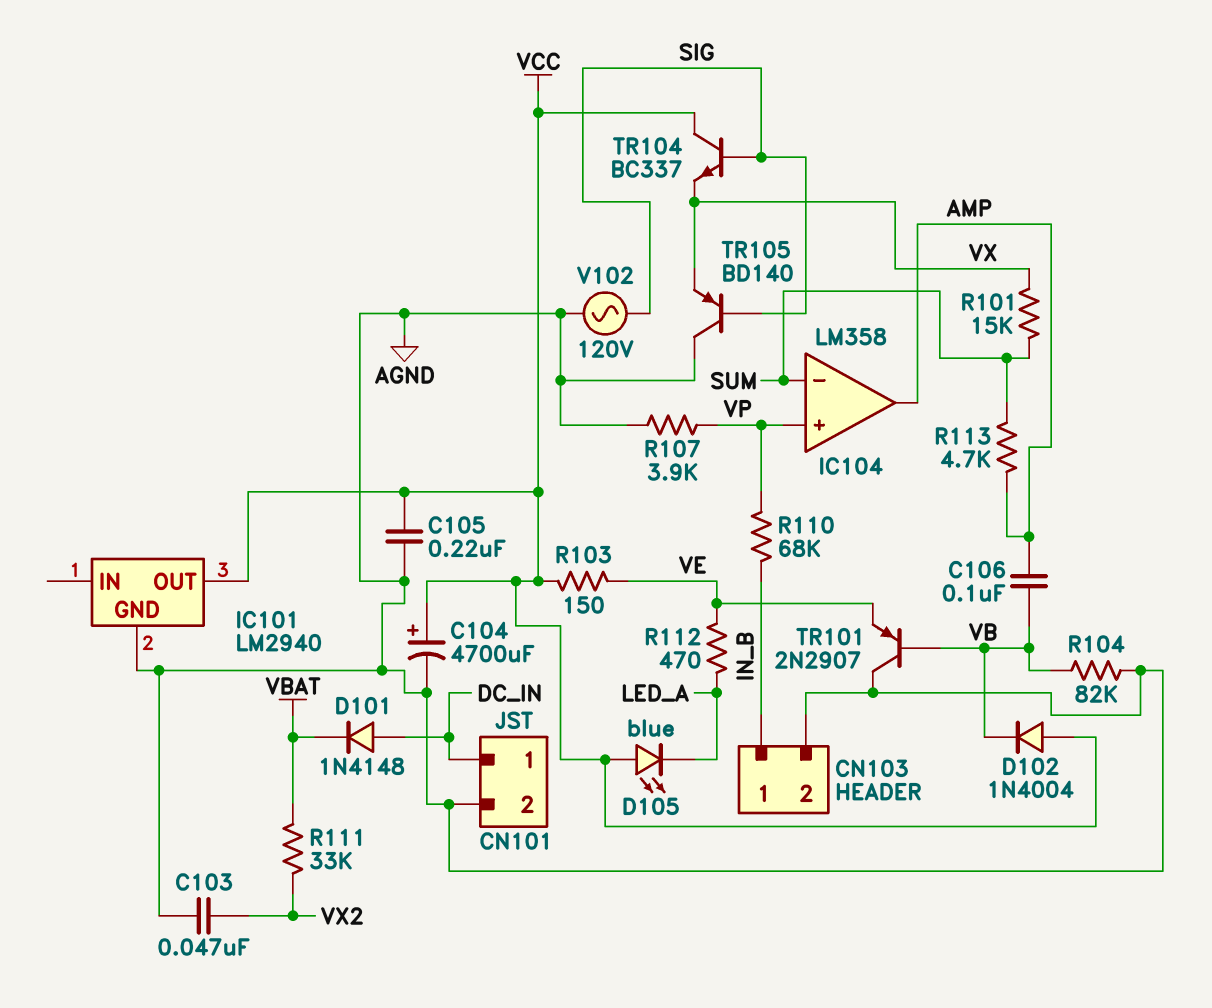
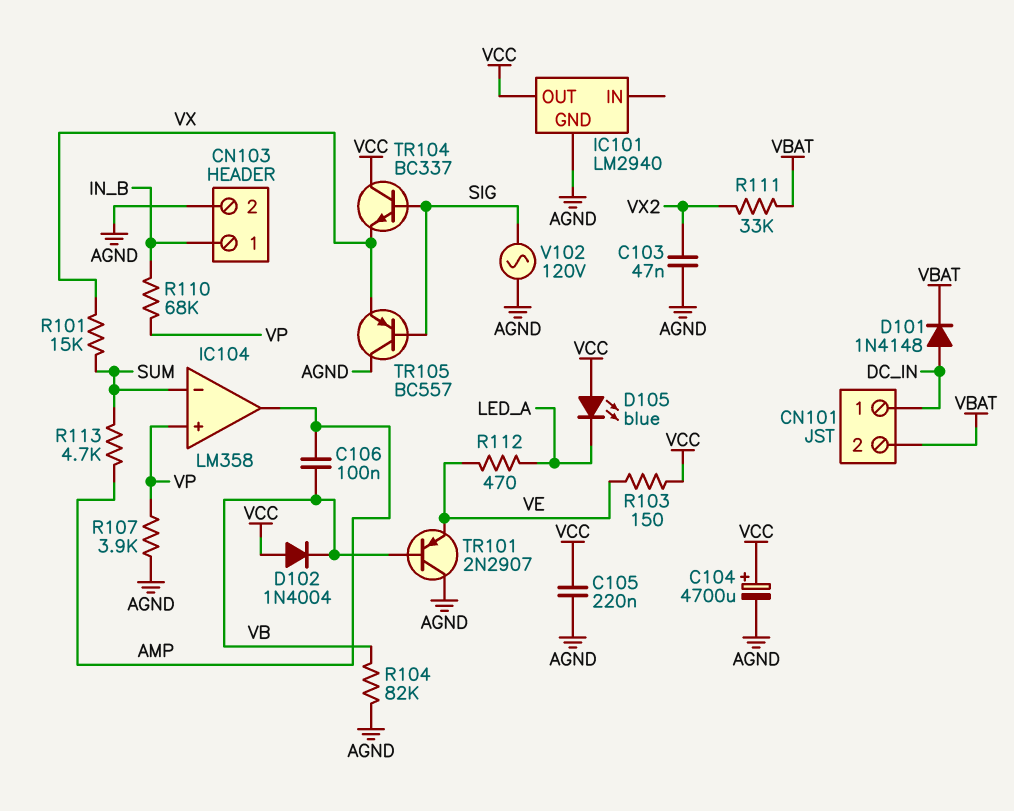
CN101 pin 2: AGND -> VBAT
TR105: PNP BD140 (B SIG, C AGND, E VX) -> PNP BC557 (B SIG, C AGND, E VX)

